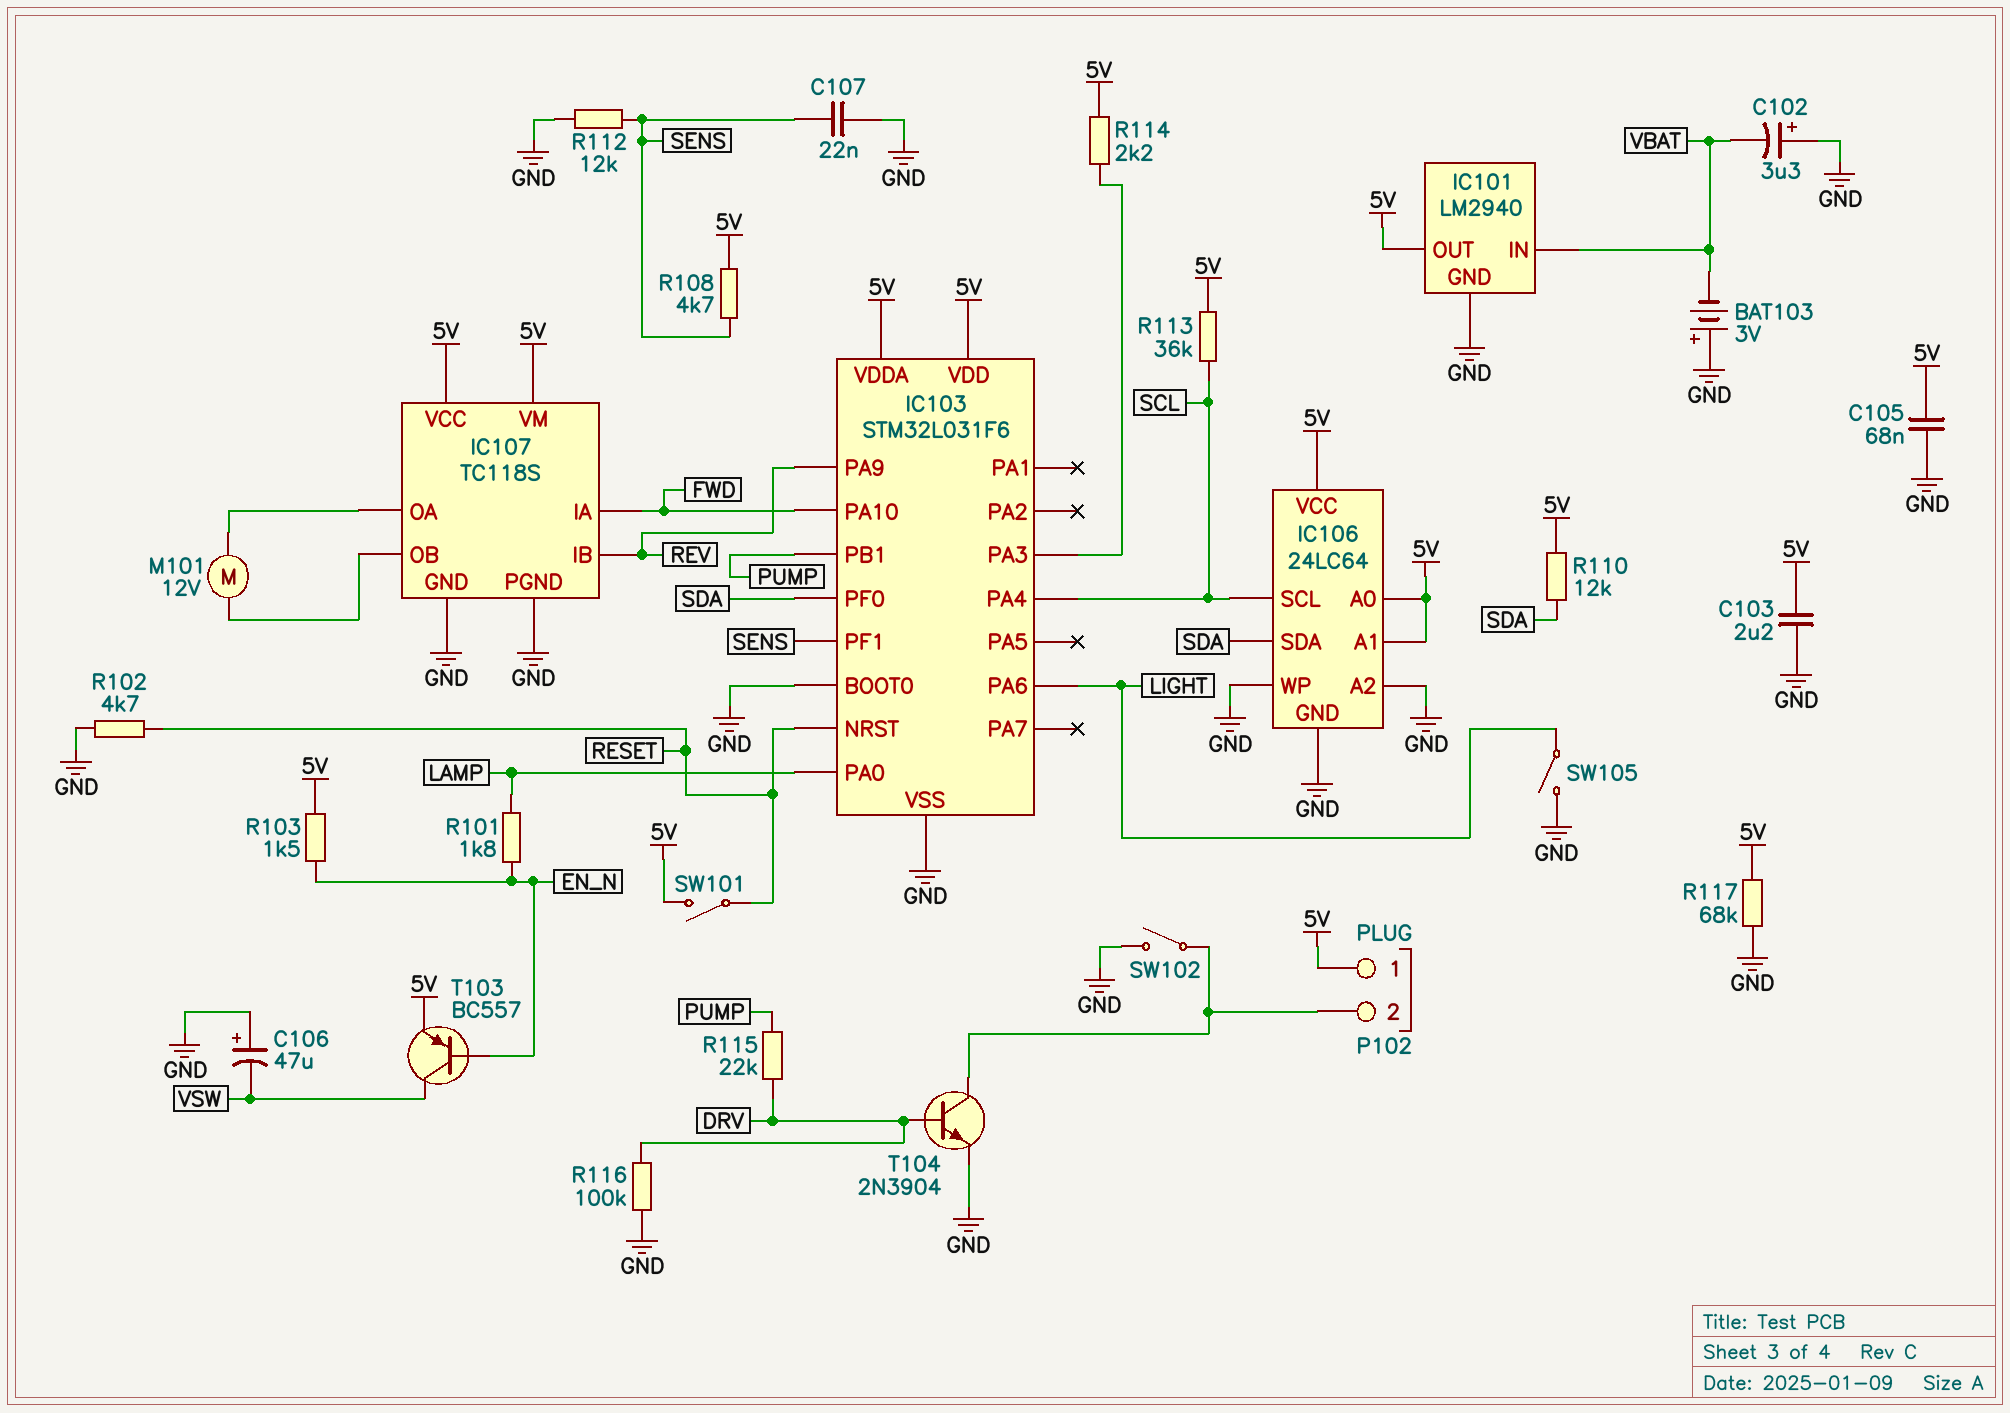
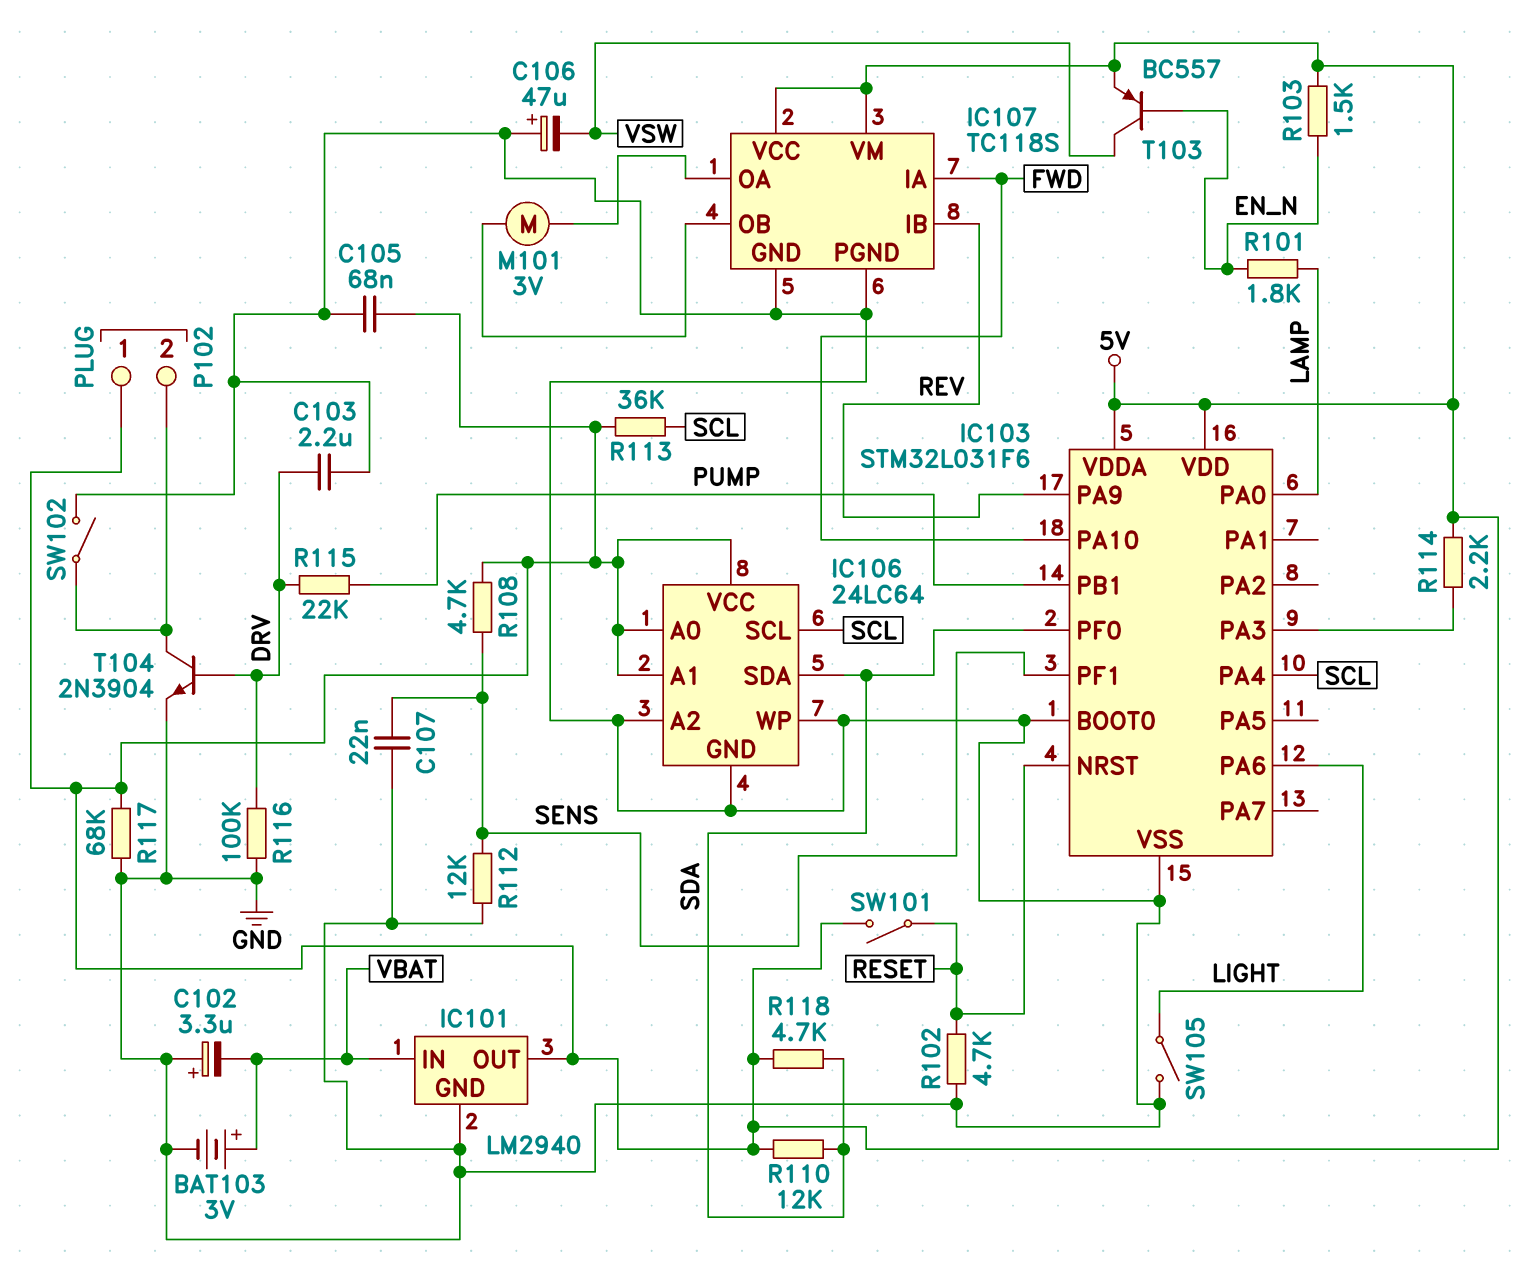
BAT103: 3V (plus GND, minus VBAT) -> 3V (plus VBAT, minus GND)
C103: 2.2uF (5V, GND) -> 2.2uF (DRV, GND)
M101: motor 12V (IC107/OA, IC107/OB) -> motor 3V (IC107/OA, IC107/OB)
R118: none -> 4.7k (5V, SDA)

